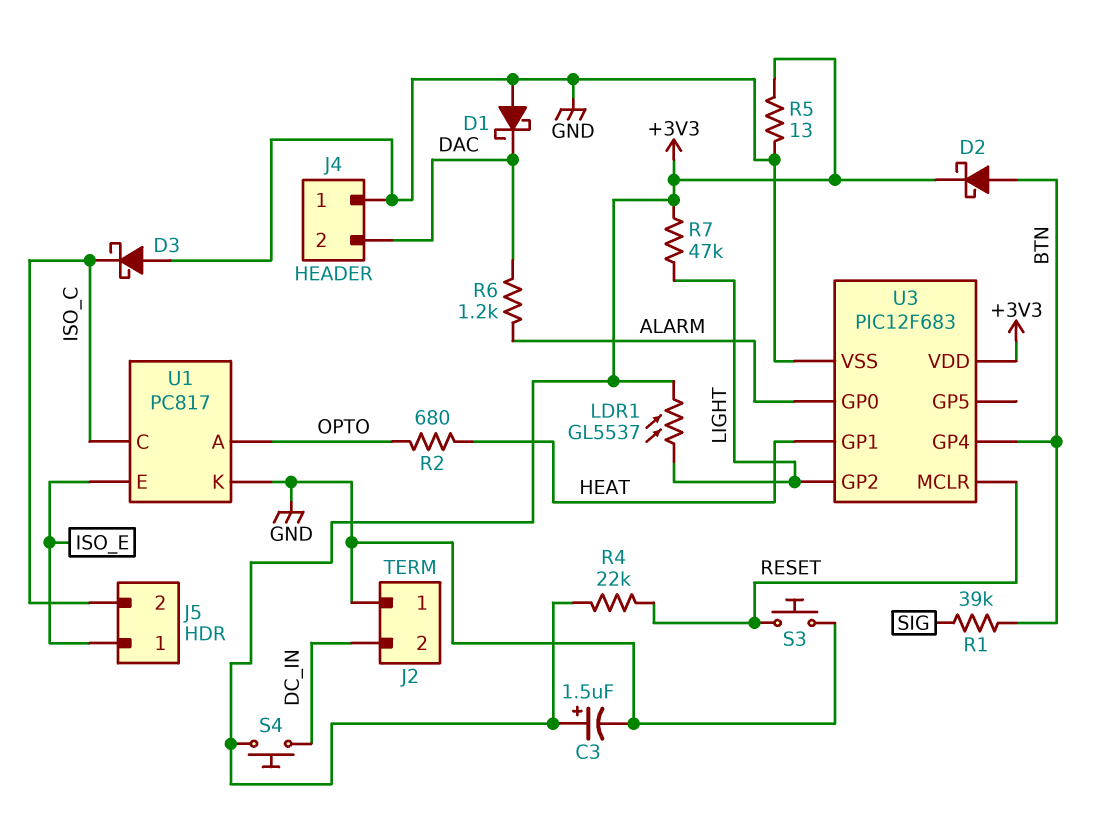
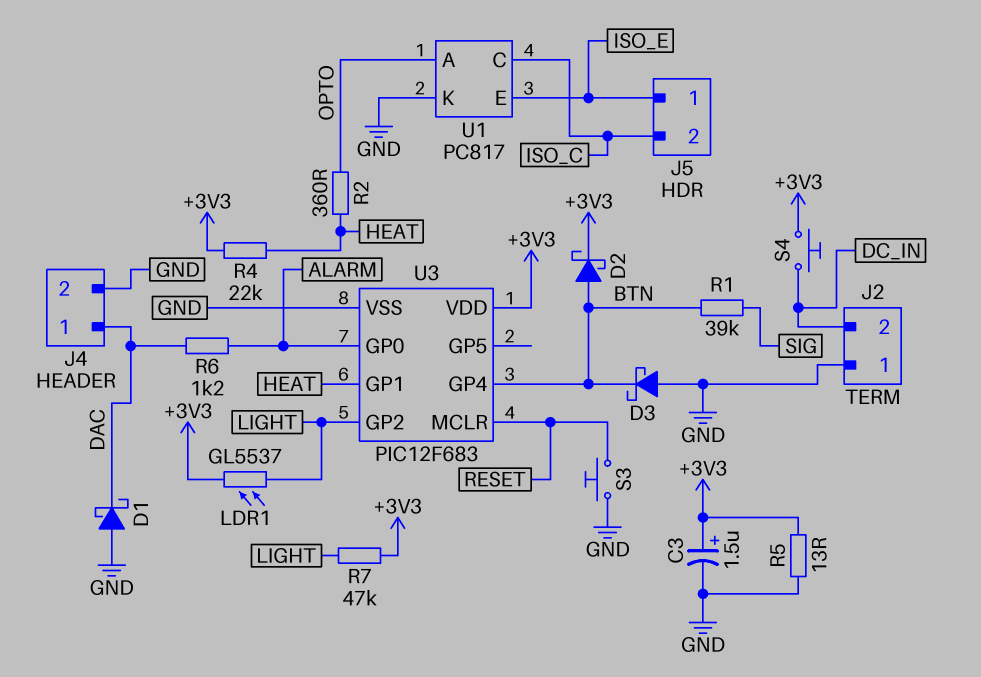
D3: schottky (A GND, K ISO_C) -> schottky (A GND, K BTN)
J4 pin 1: GND -> DAC
J4 pin 2: DAC -> GND
R2: 680 (HEAT, OPTO) -> 360 (HEAT, OPTO)
R4: 22k (+3V3, RESET) -> 22k (+3V3, HEAT)

